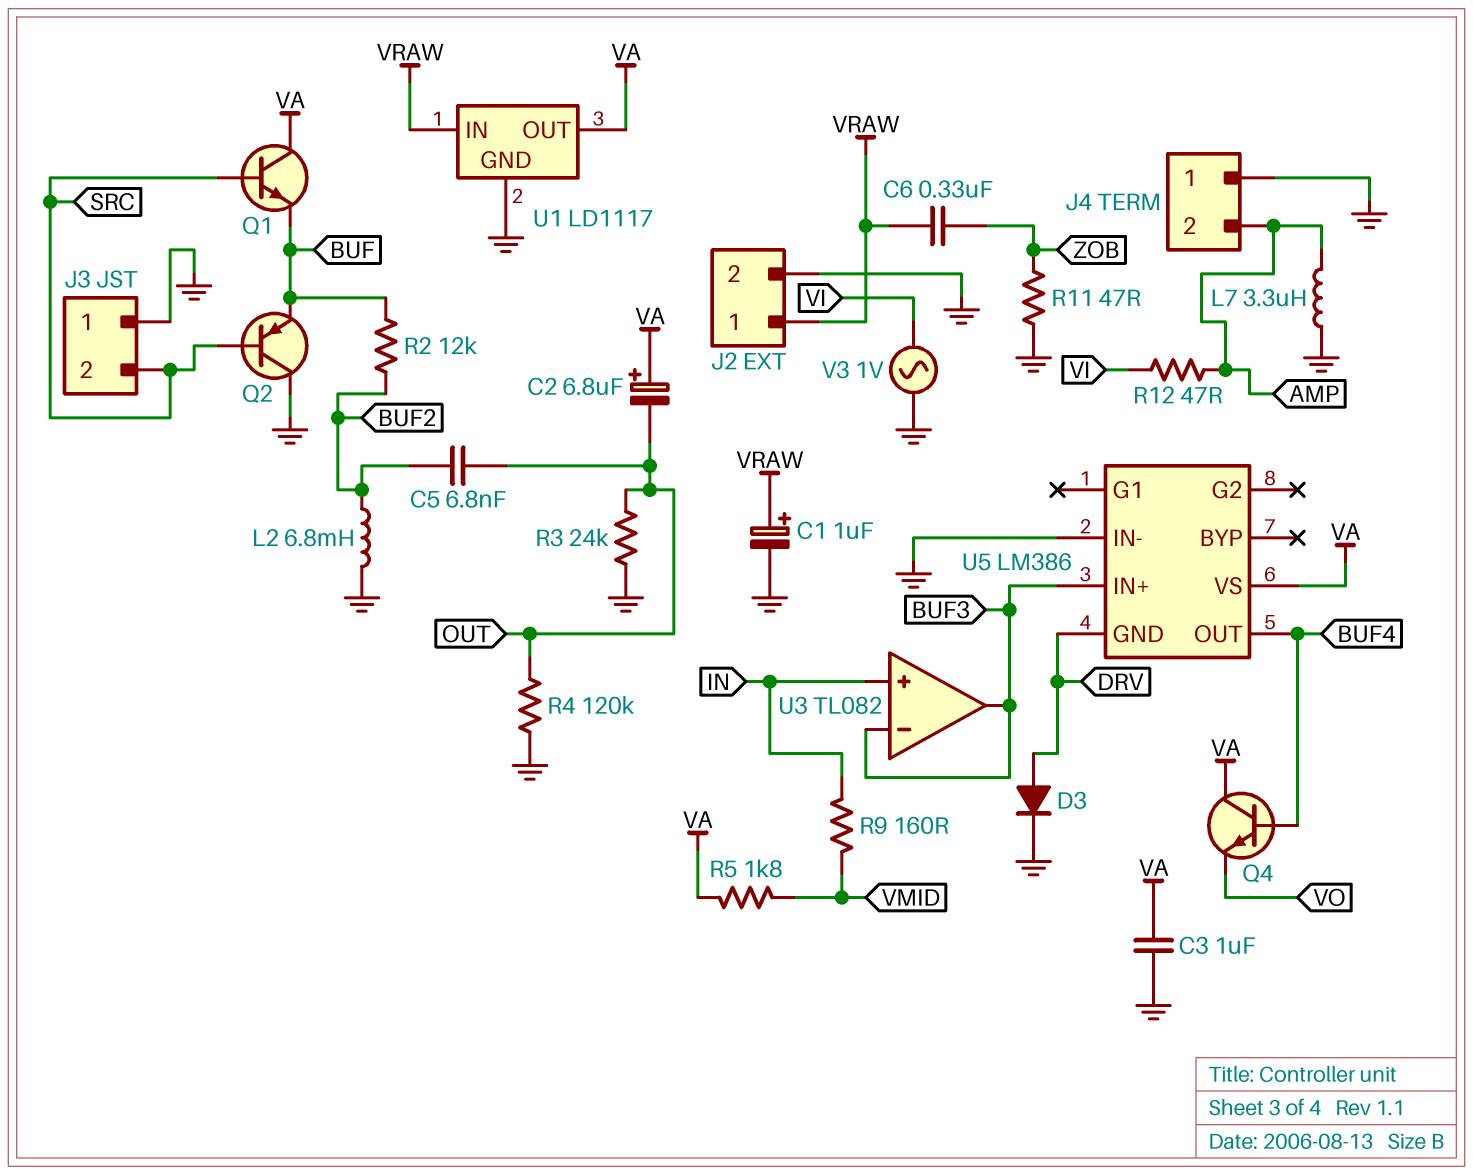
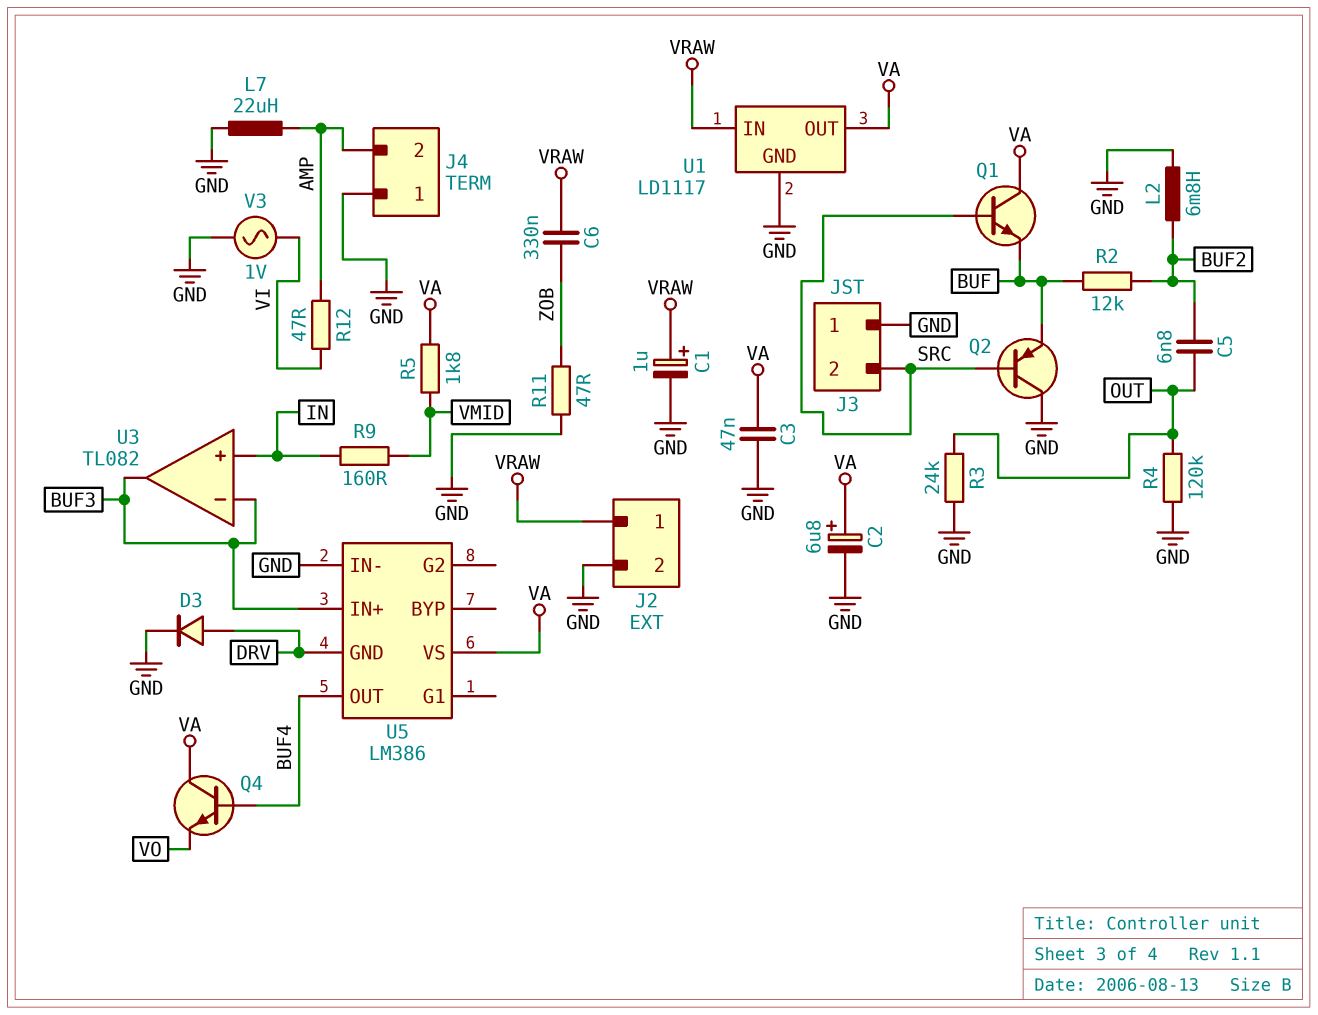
C2: 6.8uF (plus VA, minus OUT) -> 6.8uF (plus VA, minus GND)
C3: 1uF (GND, VA) -> 47nF (GND, VA)
L7: 3.3uH (AMP, GND) -> 22uH (AMP, GND)

